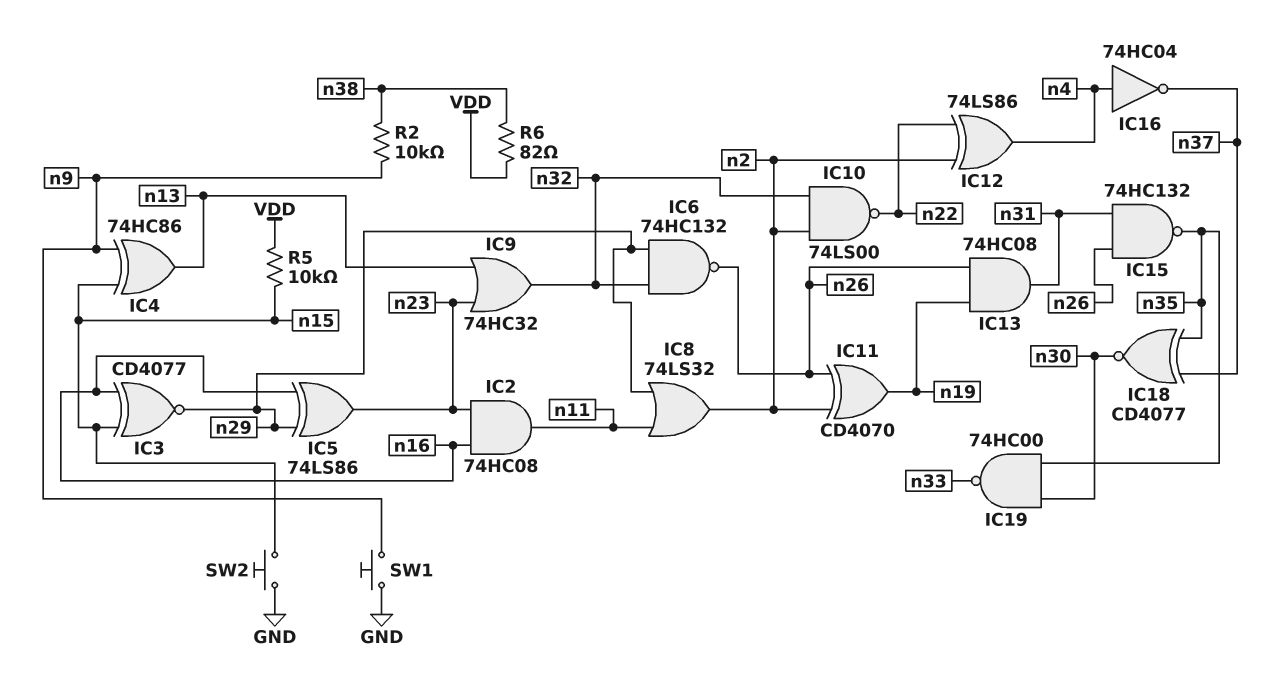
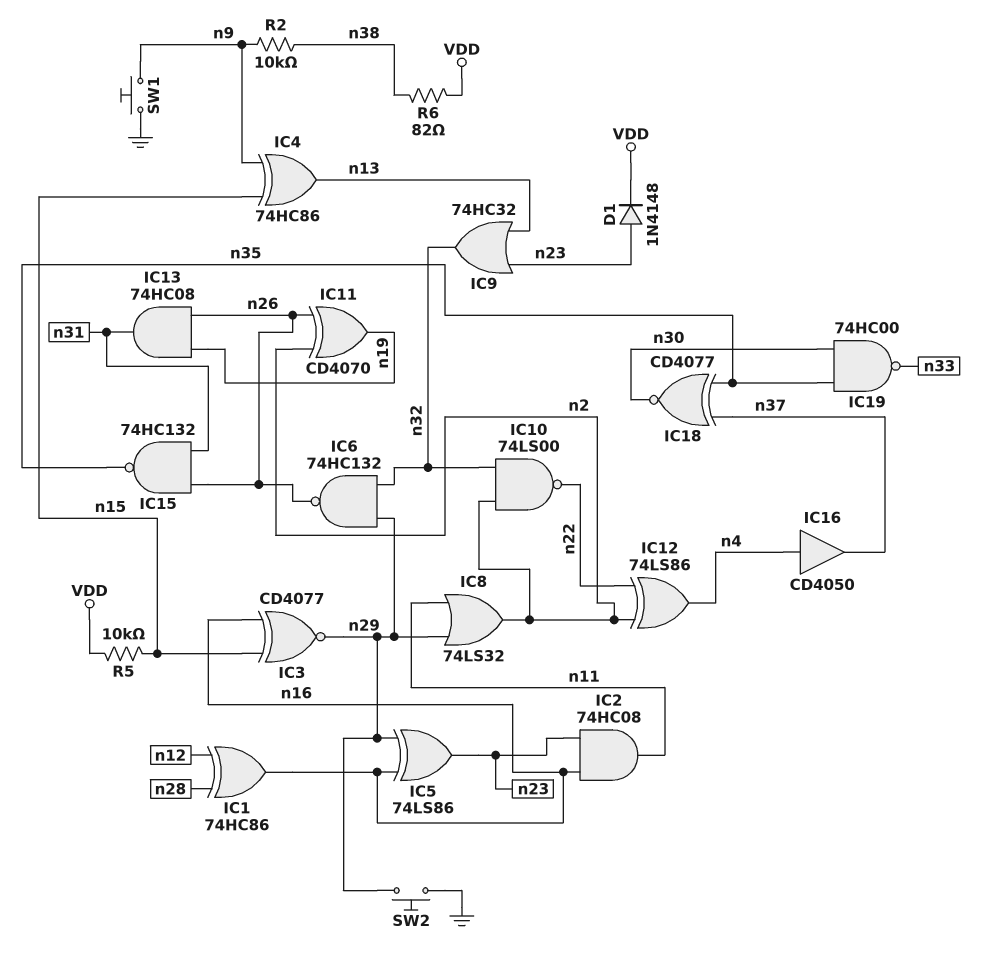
D1: none -> diode 1N4148 (A n23, K VDD)
IC1: none -> XOR 74HC86 (in n12, in n28, out n16)
IC16: NOT 74HC04 (in n4, out n37) -> buffer CD4050 (in n4, out n37)
SW2: button (GND, n15) -> button (GND, n29)

